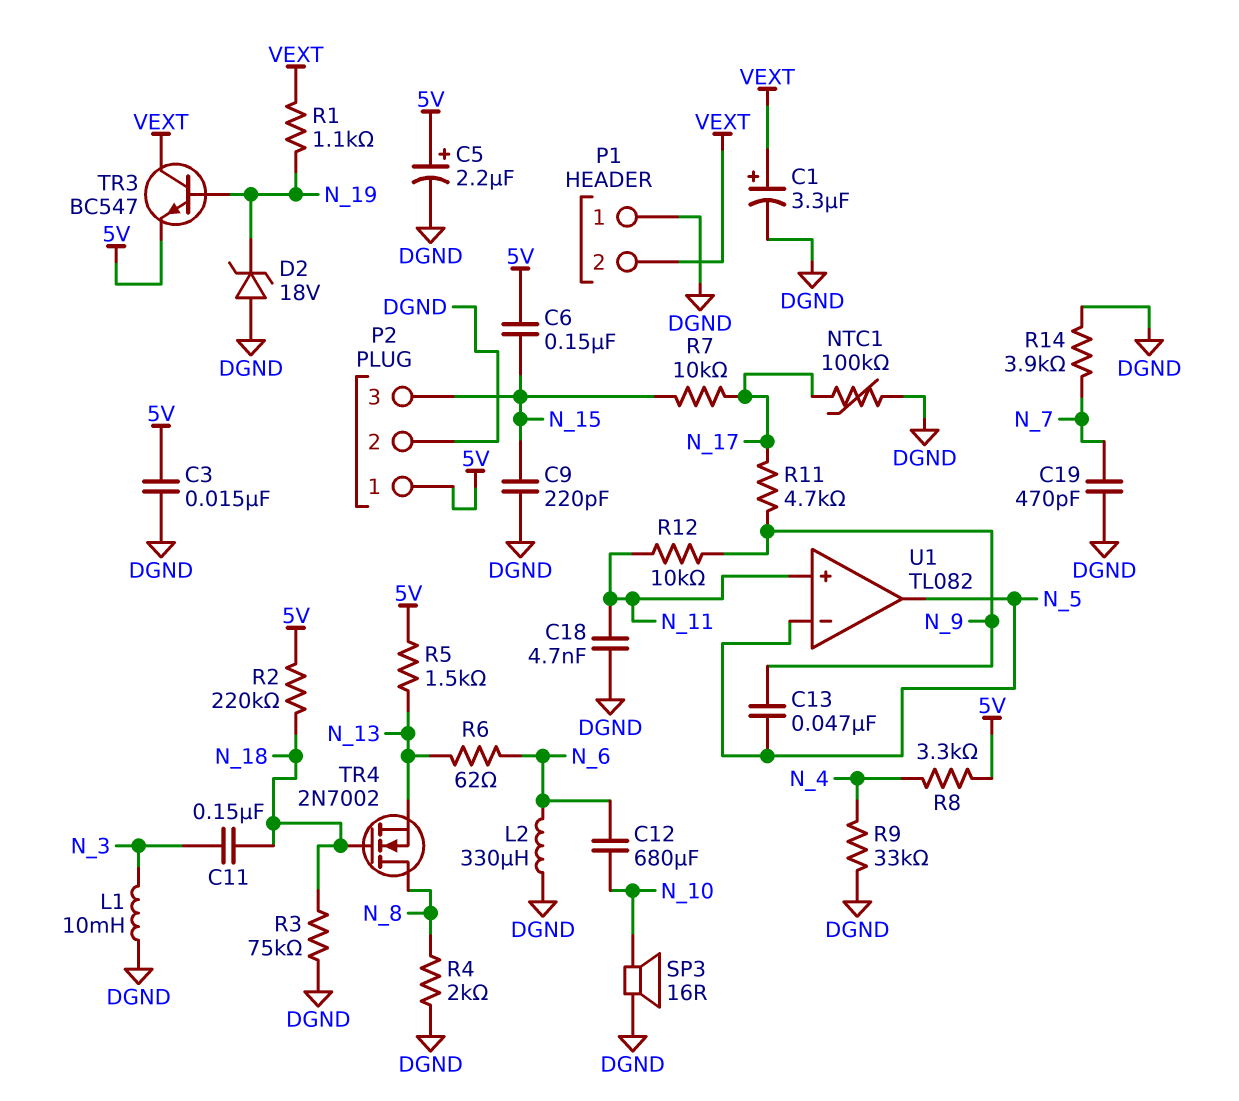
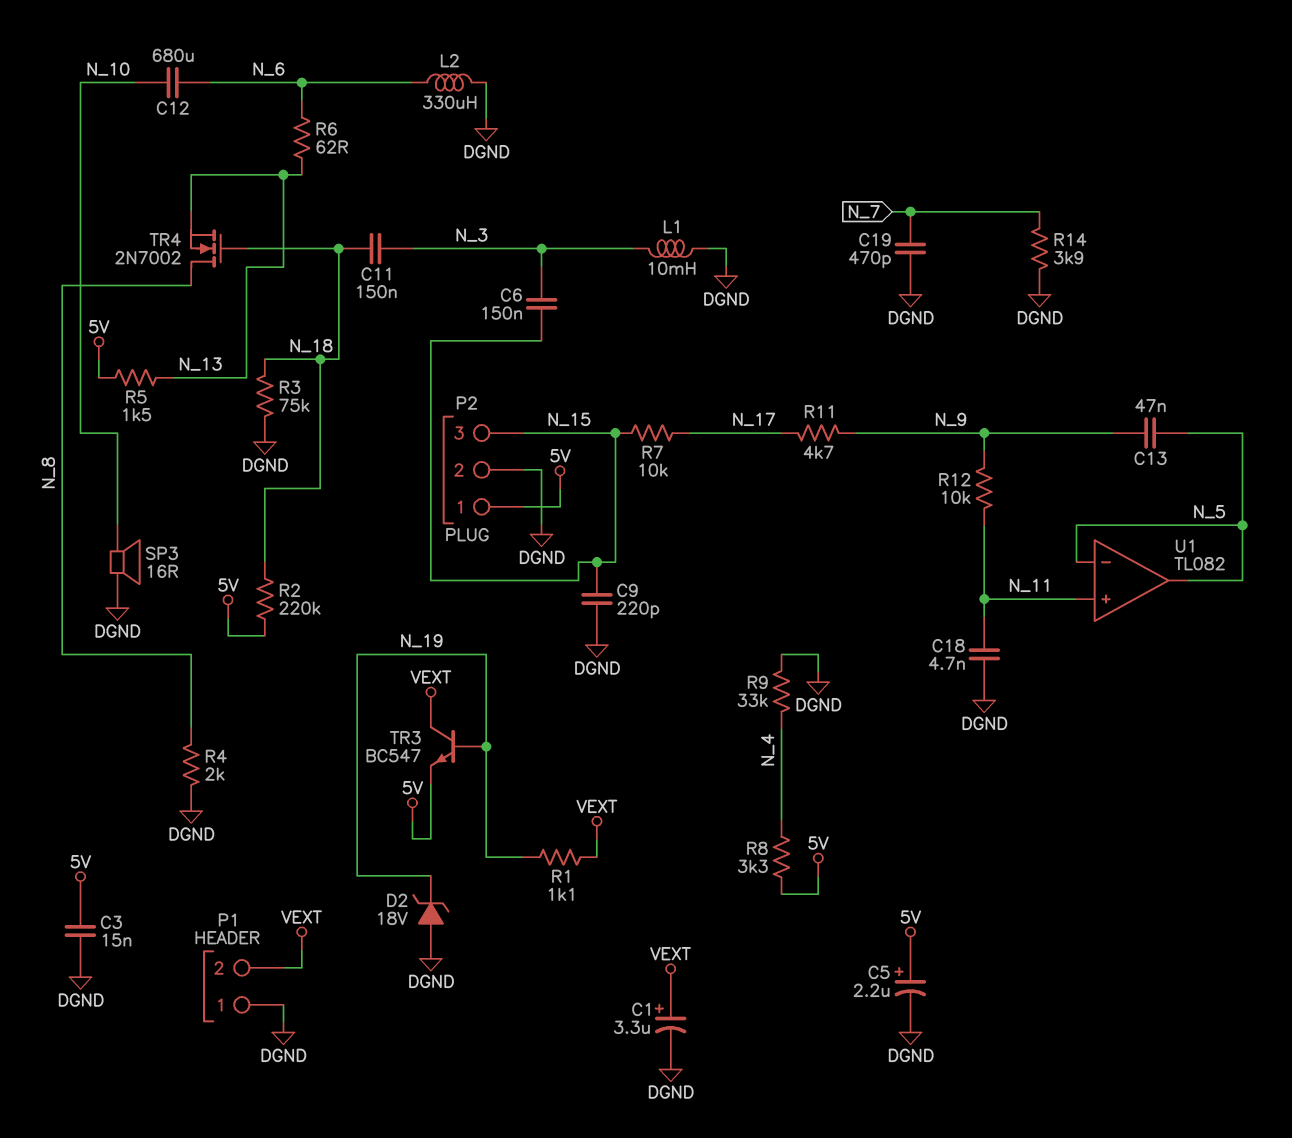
C6: 150nF (5V, N_15) -> 150nF (N_3, N_15)
NTC1: 100k (DGND, N_17) -> none

